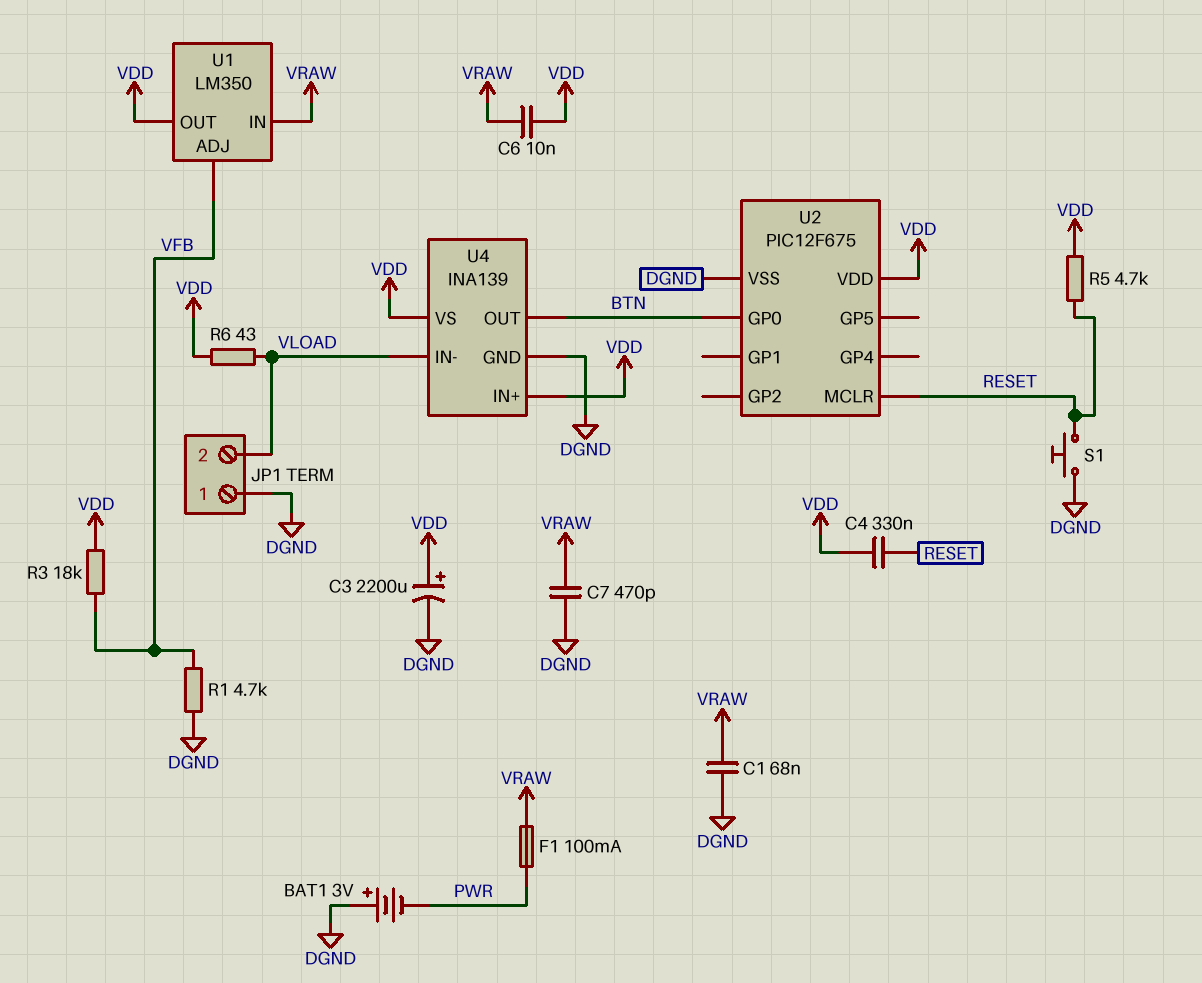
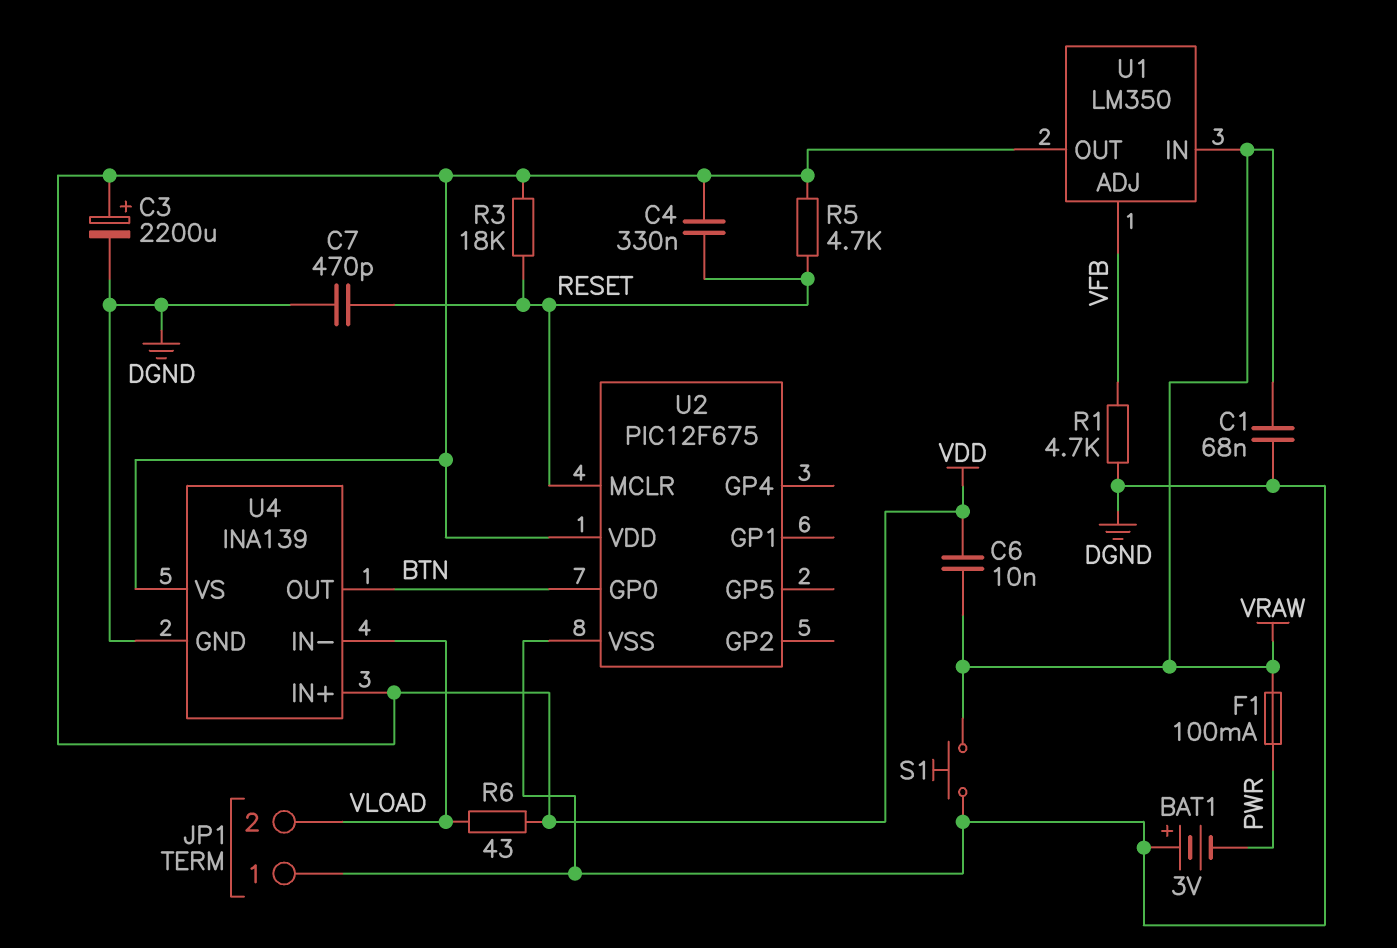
C7: 470pF (DGND, VRAW) -> 470pF (DGND, RESET)
R3: 18k (VDD, VFB) -> 18k (RESET, VDD)
S1: button (DGND, RESET) -> button (DGND, VRAW)

